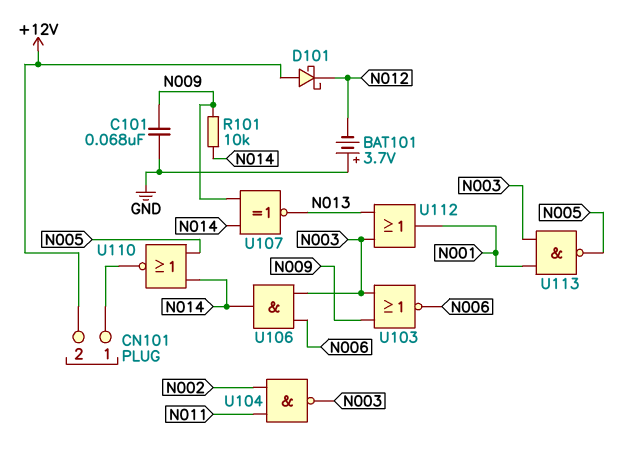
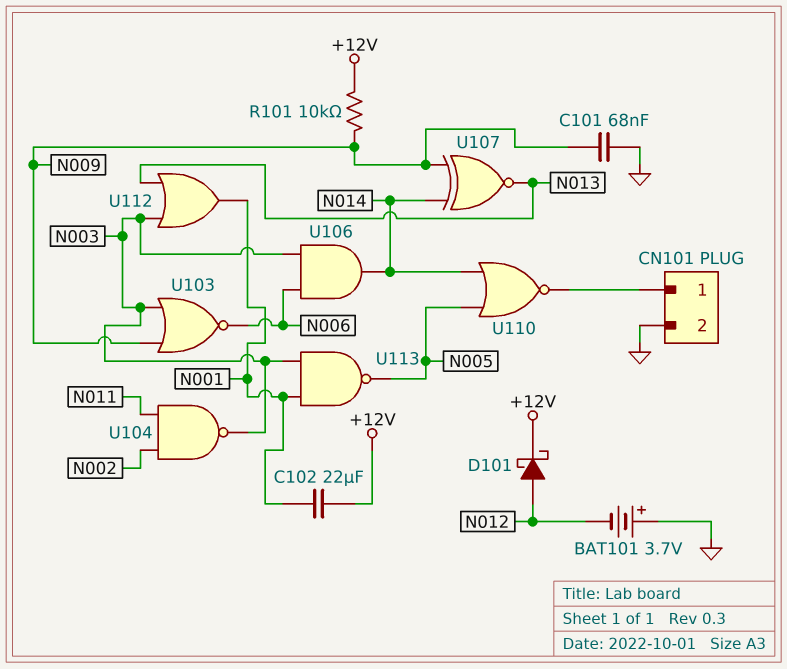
C102: none -> 22uF (+12V, N001)
CN101 pin 2: +12V -> GND
D101: schottky (A +12V, K N012) -> schottky (A N012, K +12V)
R101: 10k (N009, N014) -> 10k (+12V, N009)

